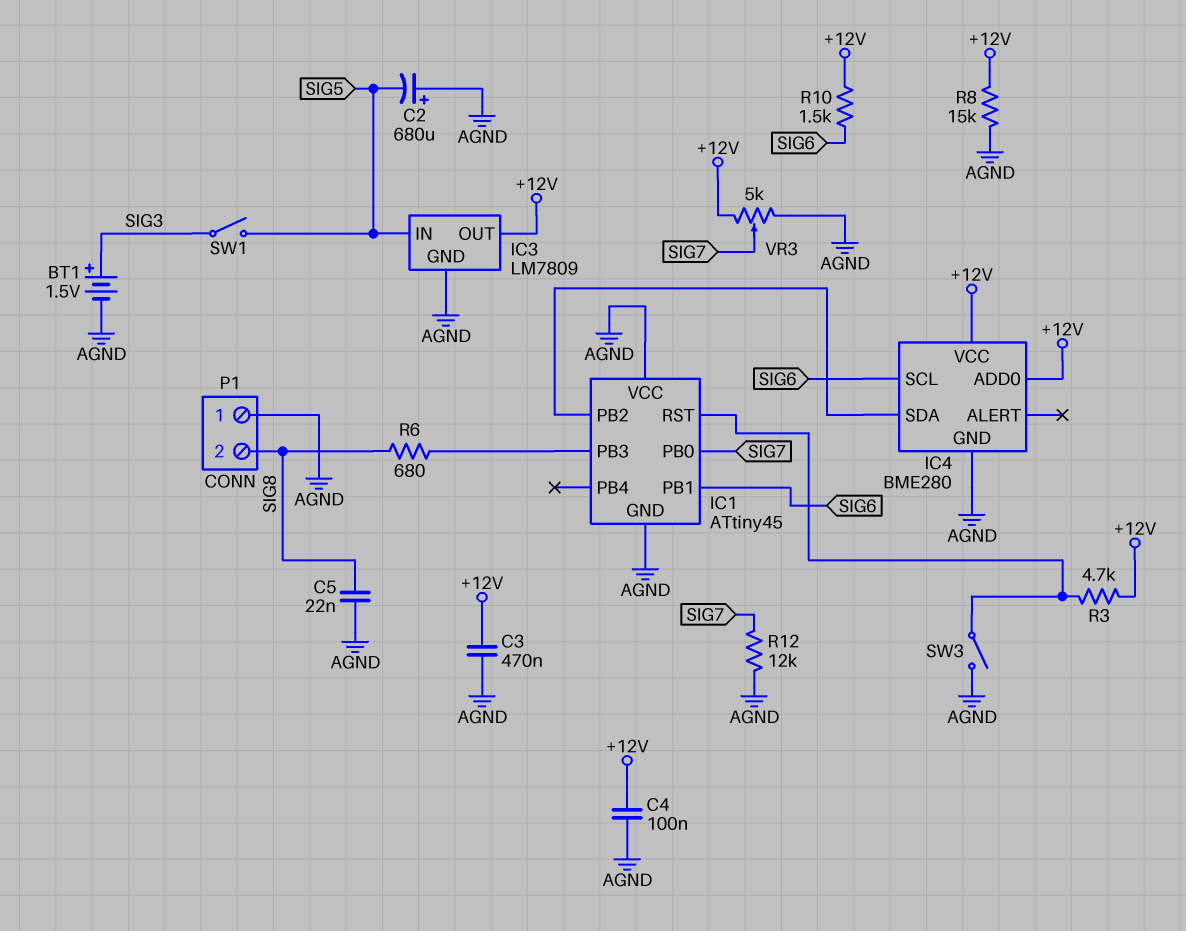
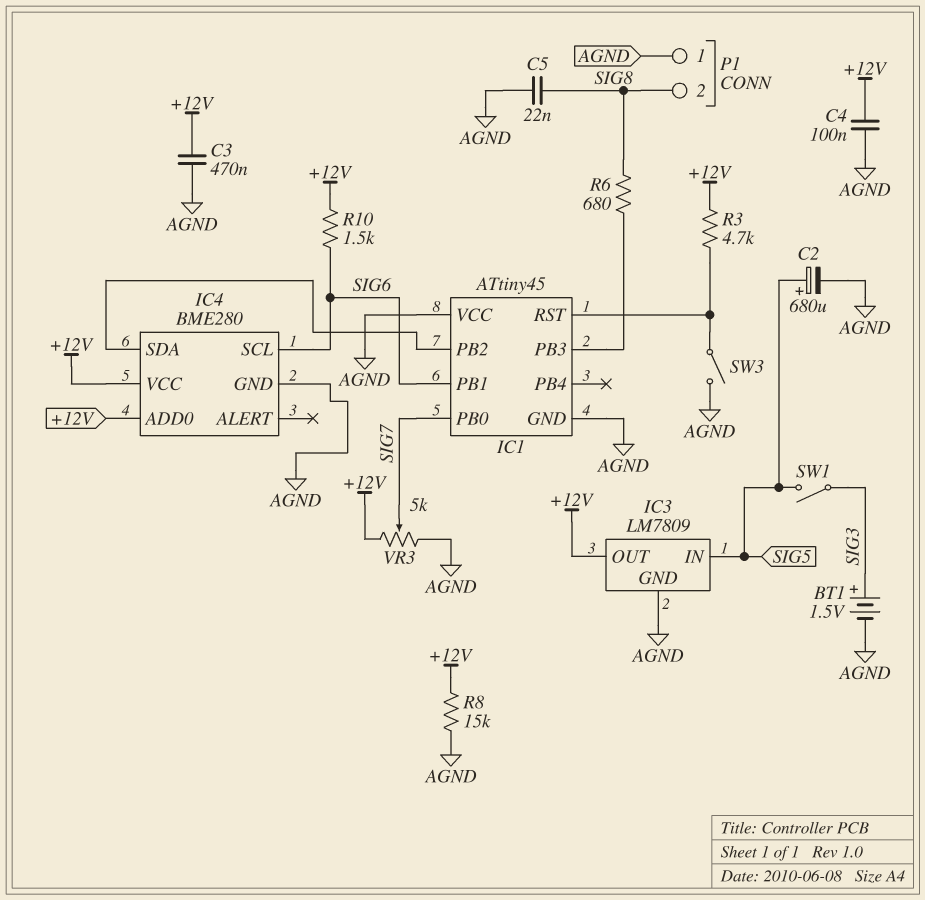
C2: 680uF (plus AGND, minus SIG5) -> 680uF (plus SIG5, minus AGND)
R12: 12k (AGND, SIG7) -> none

